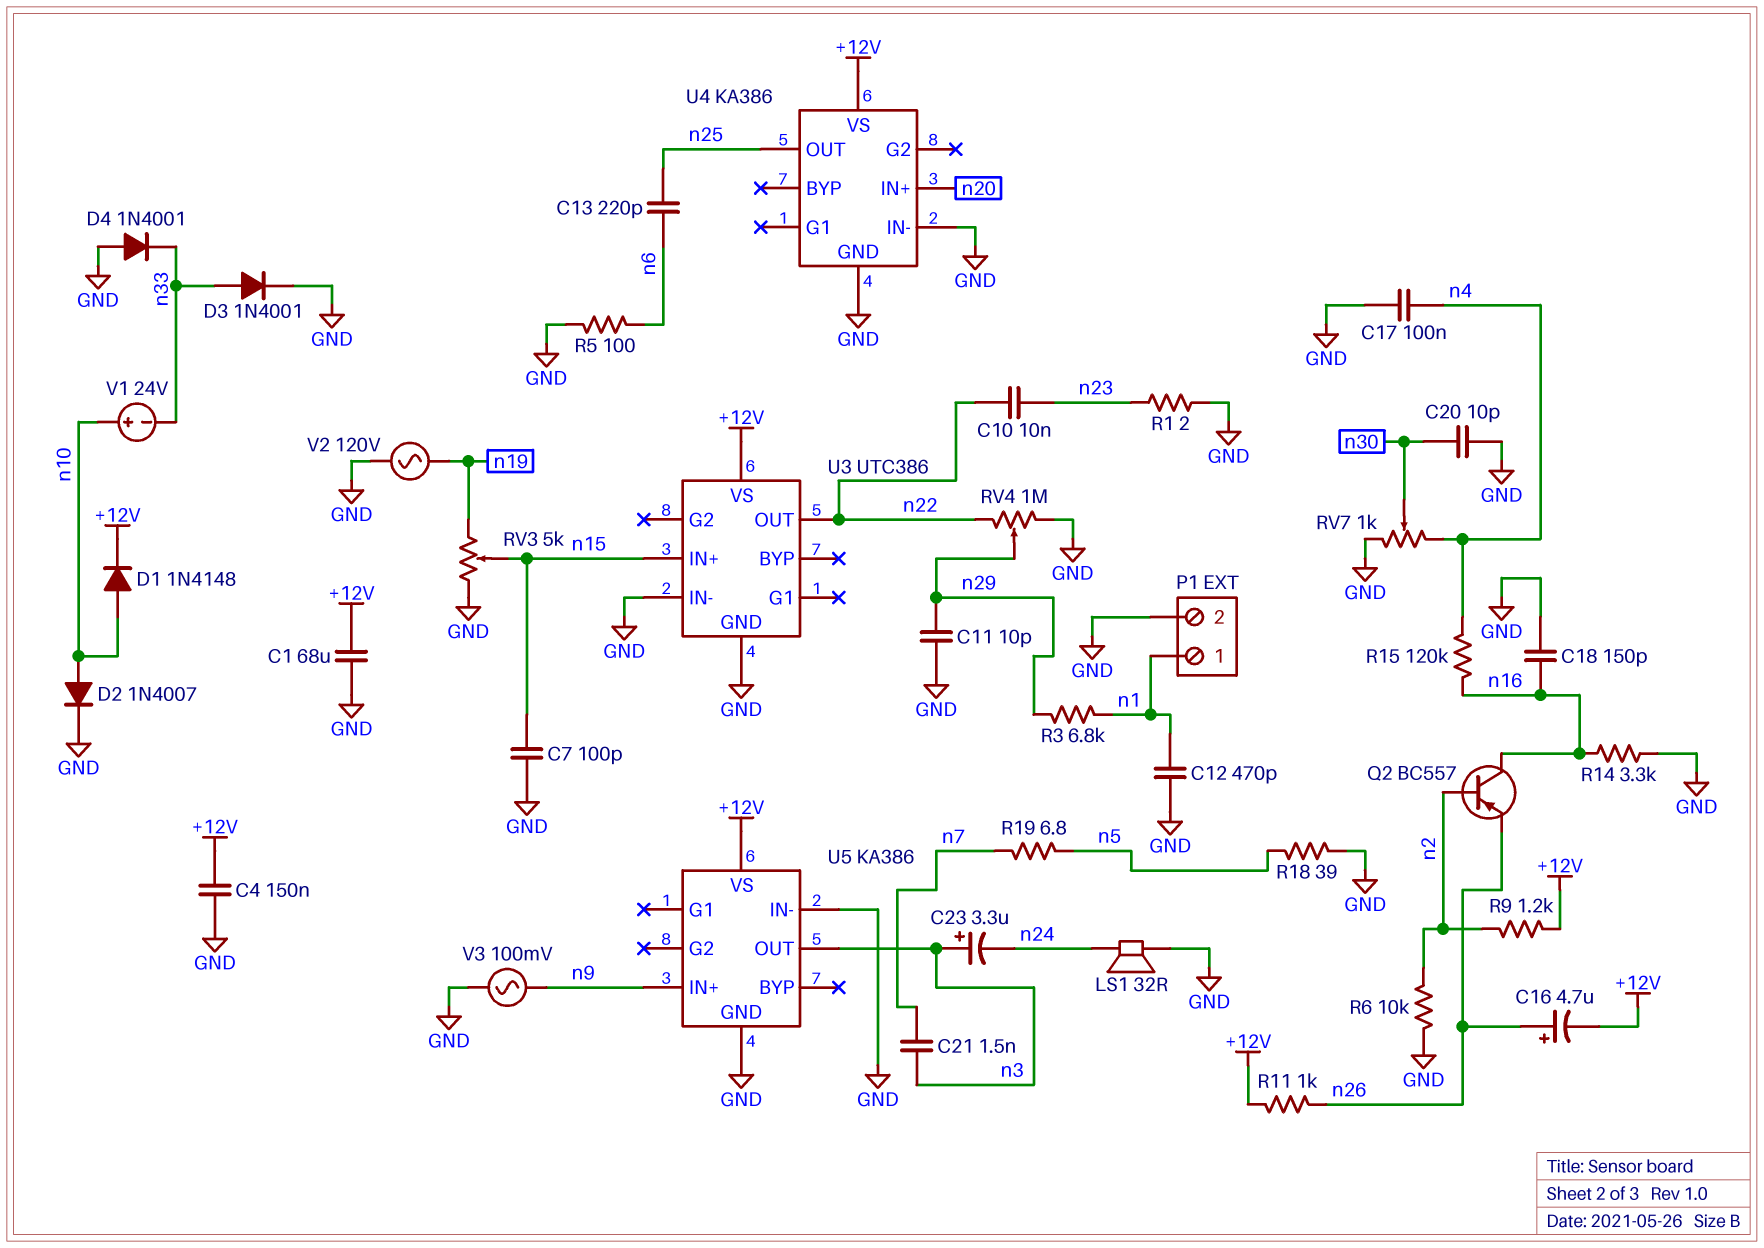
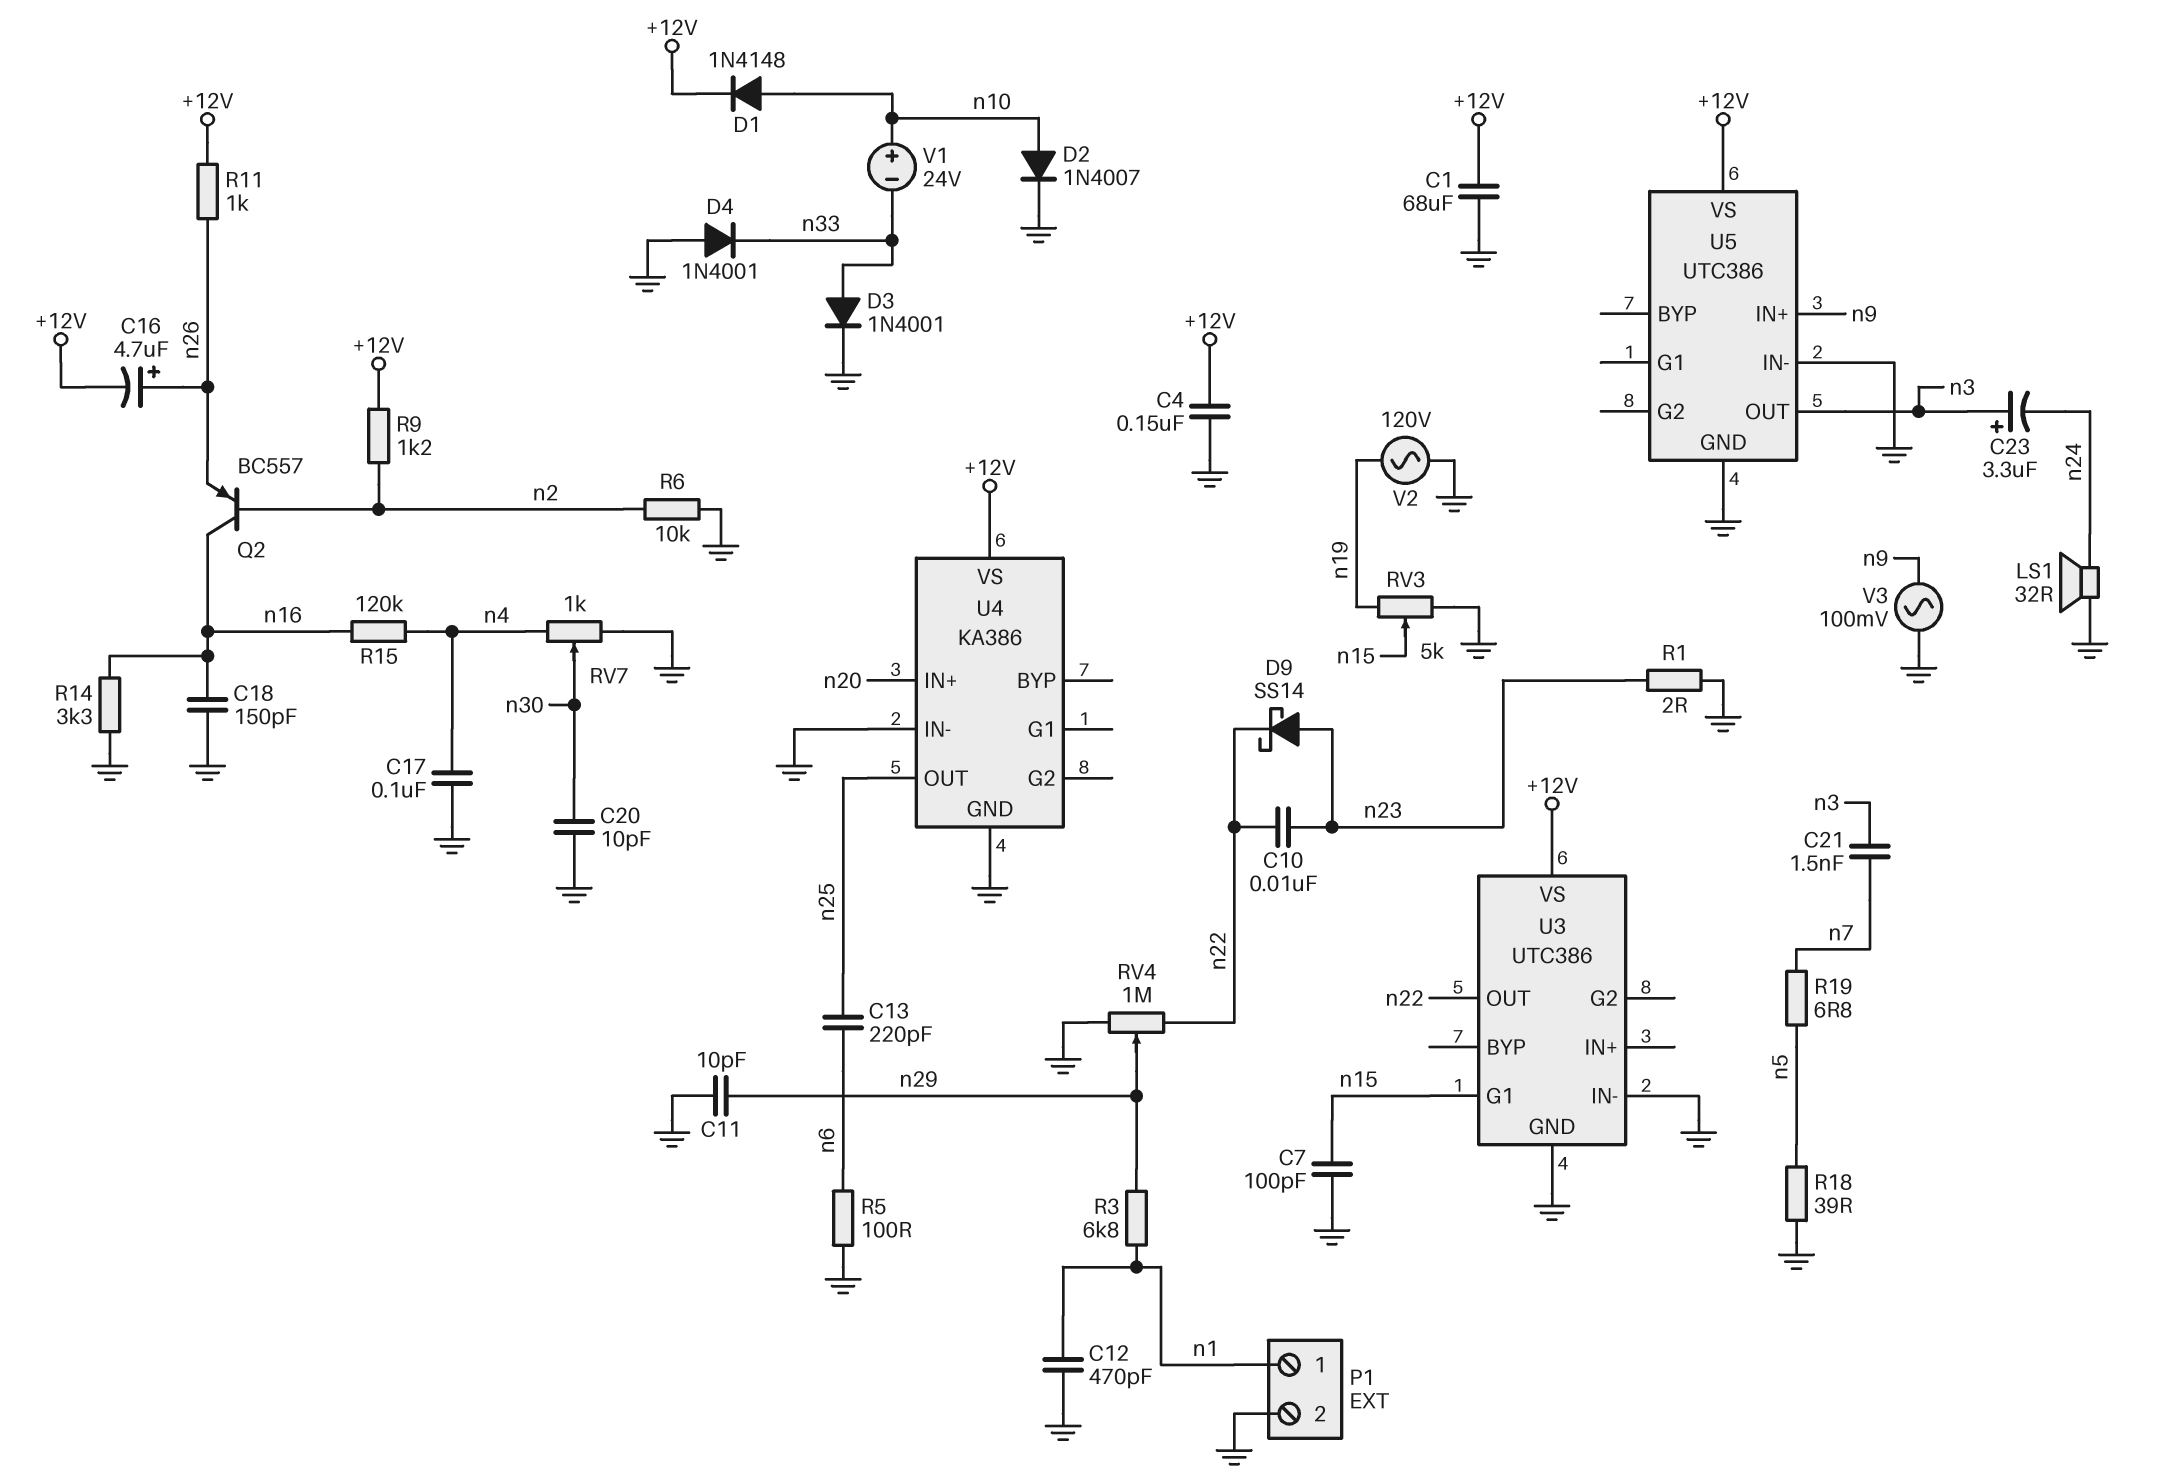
D9: none -> schottky SS14 (A n23, K n22)
U3 pin G1: none -> n15
U3 pin IN+: n15 -> none
U5: KA386 -> UTC386

